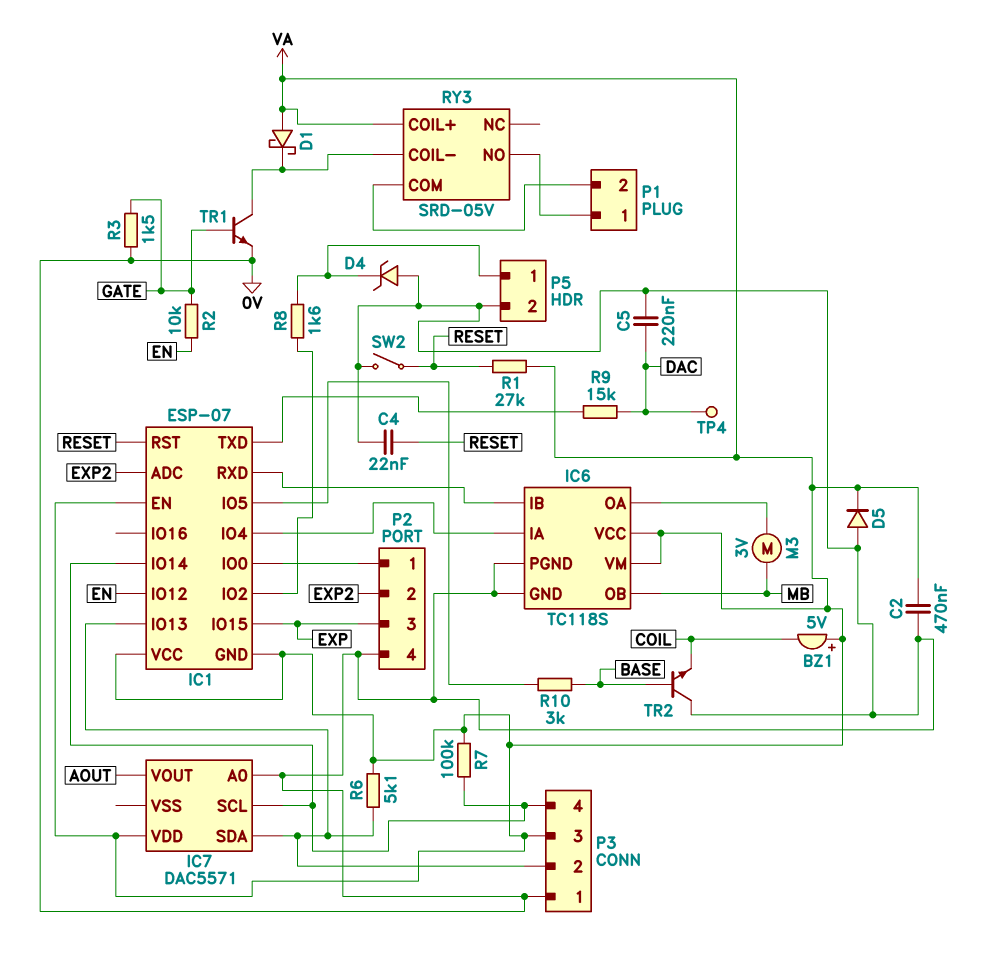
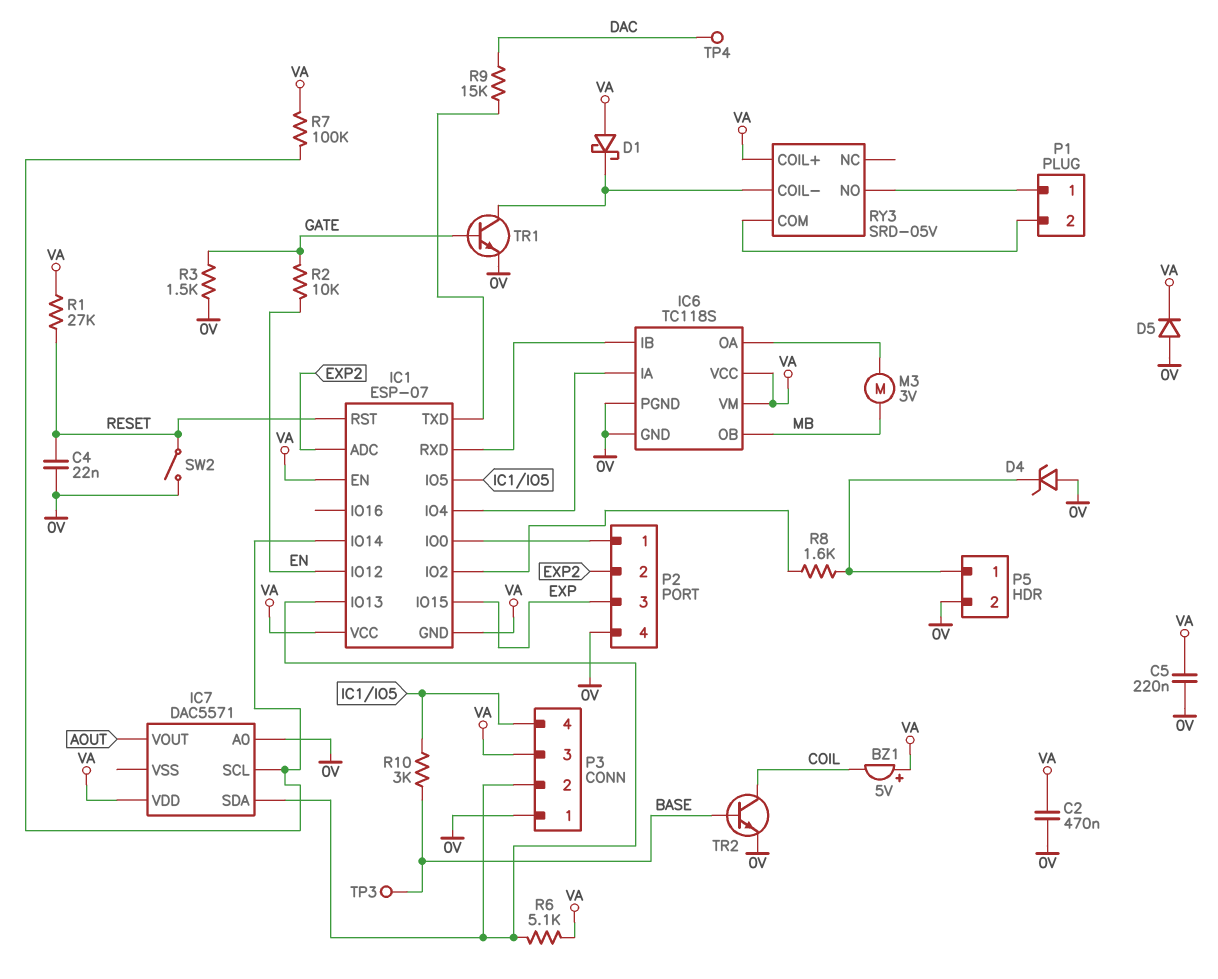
C5: 220nF (0V, DAC) -> 220nF (0V, VA)
P3 pin 4: IC1/IO14 -> IC1/IO5
TP3: none -> test point (BASE)
TR2: NPN (B BASE, C 0V, E COIL) -> NPN (B BASE, C COIL, E 0V)

